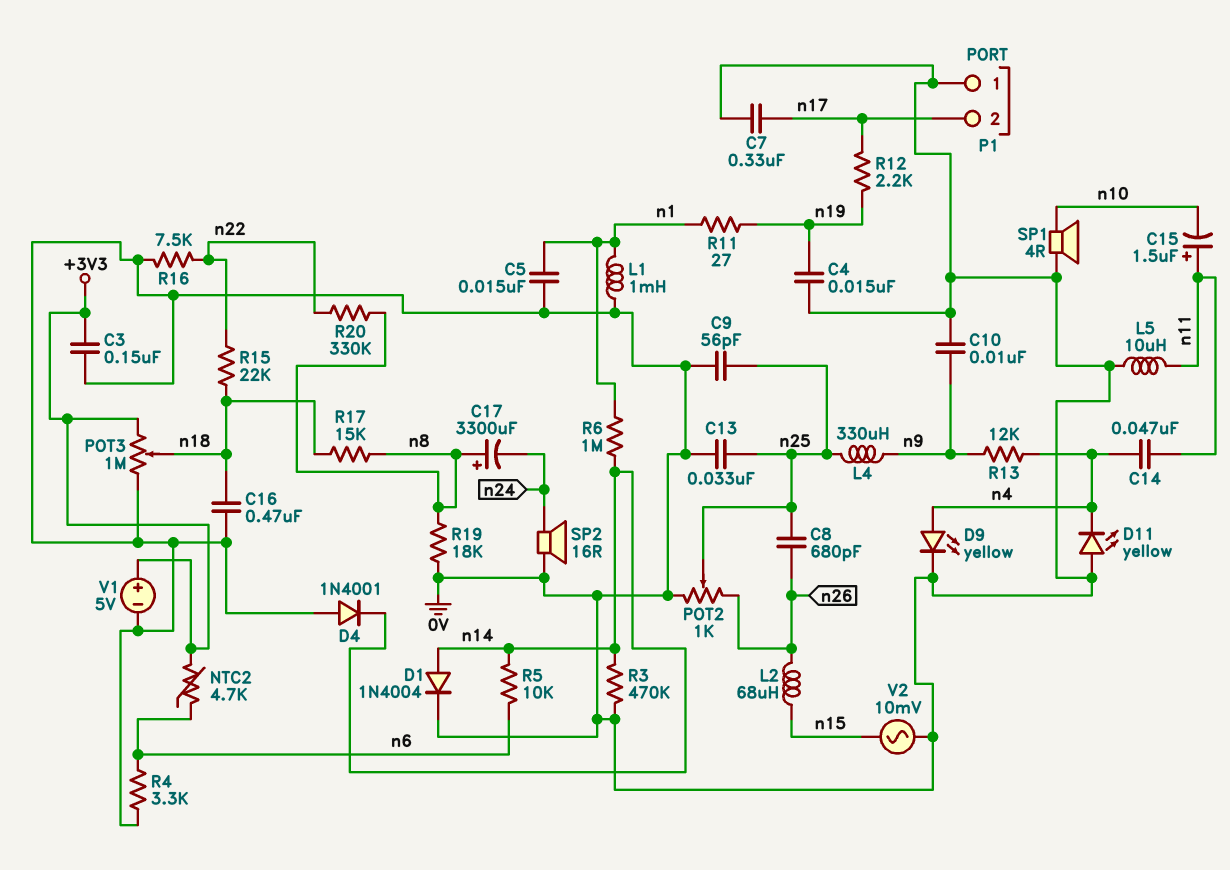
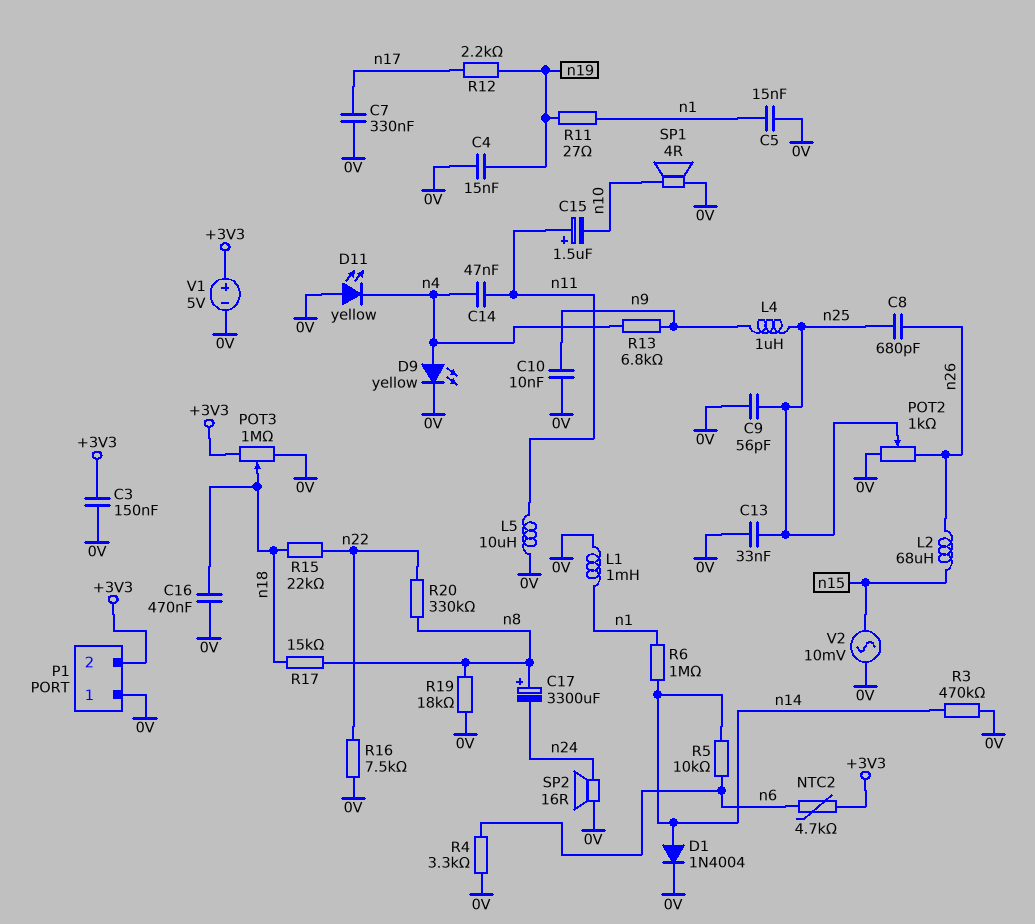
D4: diode 1N4001 (A 0V, K n14) -> none
L4: 330uH (n9, n25) -> 1uH (n9, n25)
P1 pin 2: n17 -> +3V3
R13: 12k (n4, n9) -> 6.8k (n4, n9)

